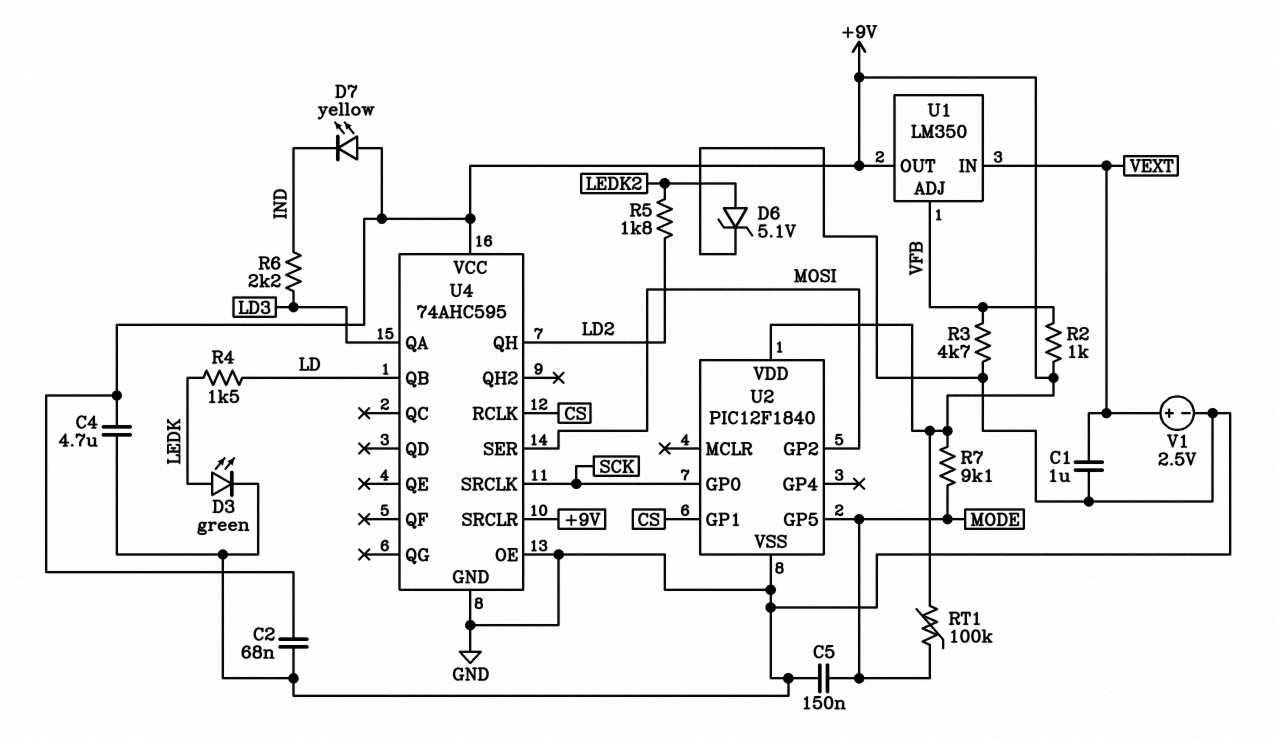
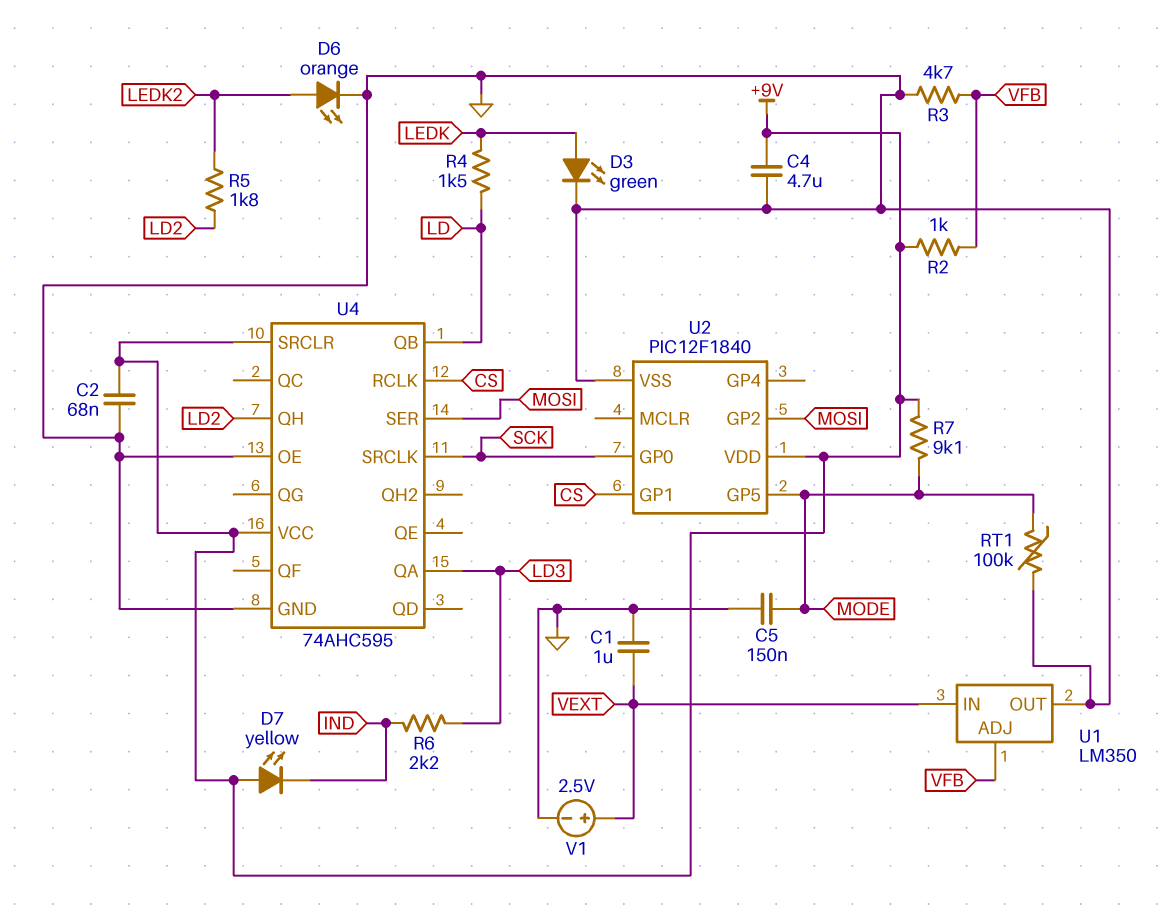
D6: zener 5.1V (A LEDK2, K GND) -> LED orange (A LEDK2, K GND)
RT1: 100k (+9V, MODE) -> 100k (GND, MODE)
U1 pin OUT: +9V -> GND

